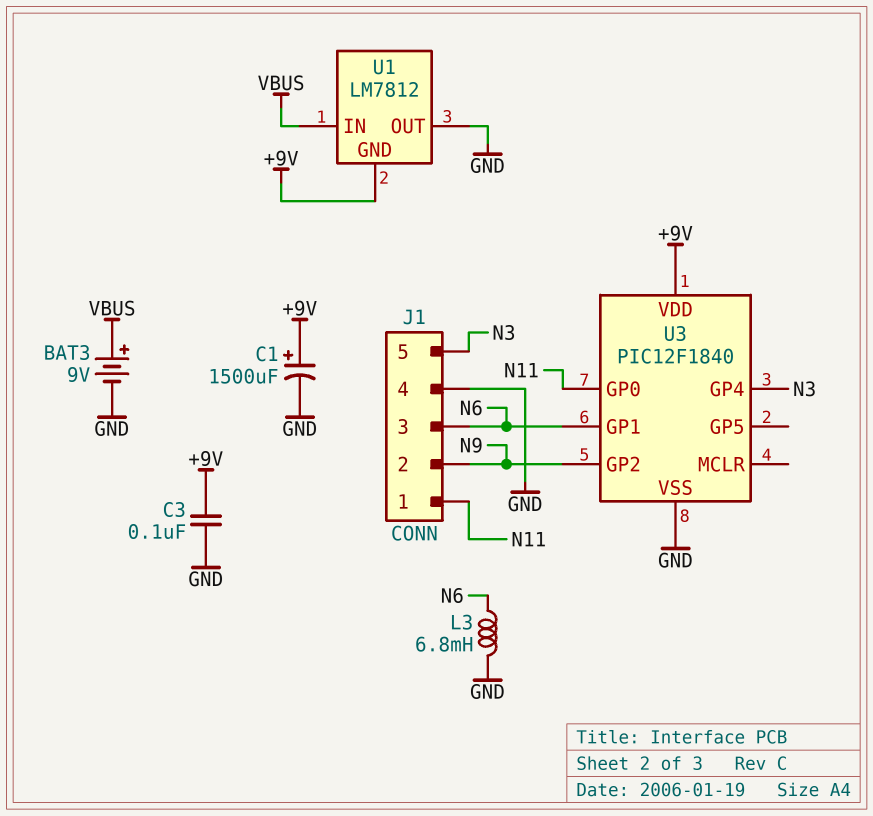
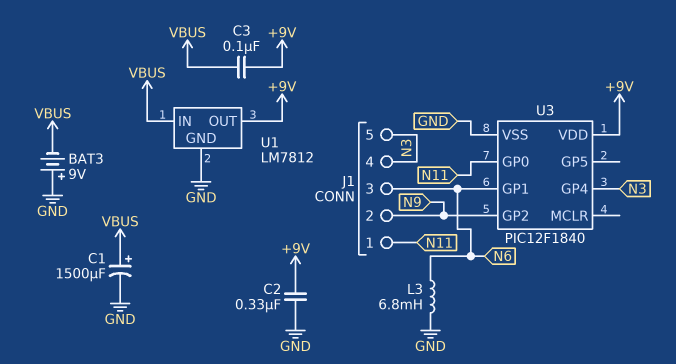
BAT3: 9V (plus VBUS, minus GND) -> 9V (plus GND, minus VBUS)
C1: 1500uF (plus +9V, minus GND) -> 1500uF (plus VBUS, minus GND)
C2: none -> 330nF (+9V, GND)
C3: 100nF (+9V, GND) -> 100nF (+9V, VBUS)
J1 pin 4: GND -> N3
U1 pin GND: +9V -> GND
U1 pin OUT: GND -> +9V

